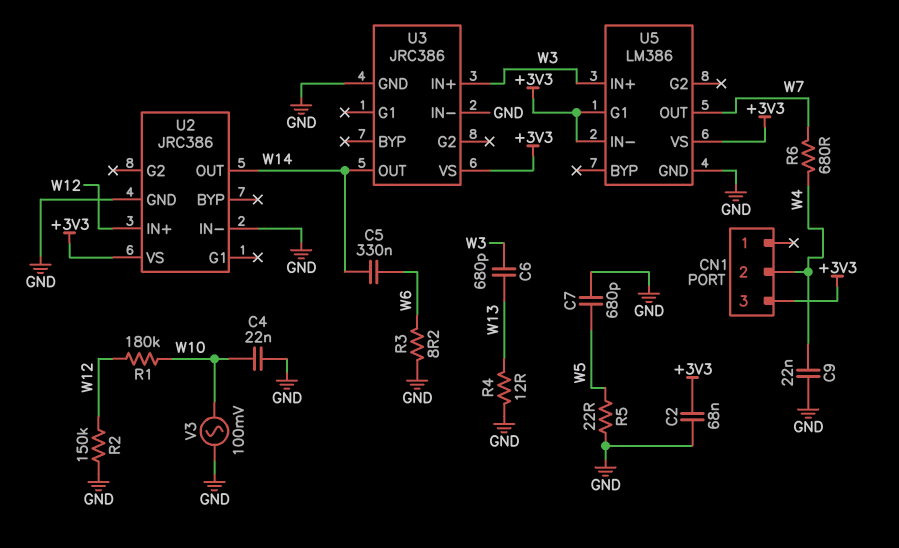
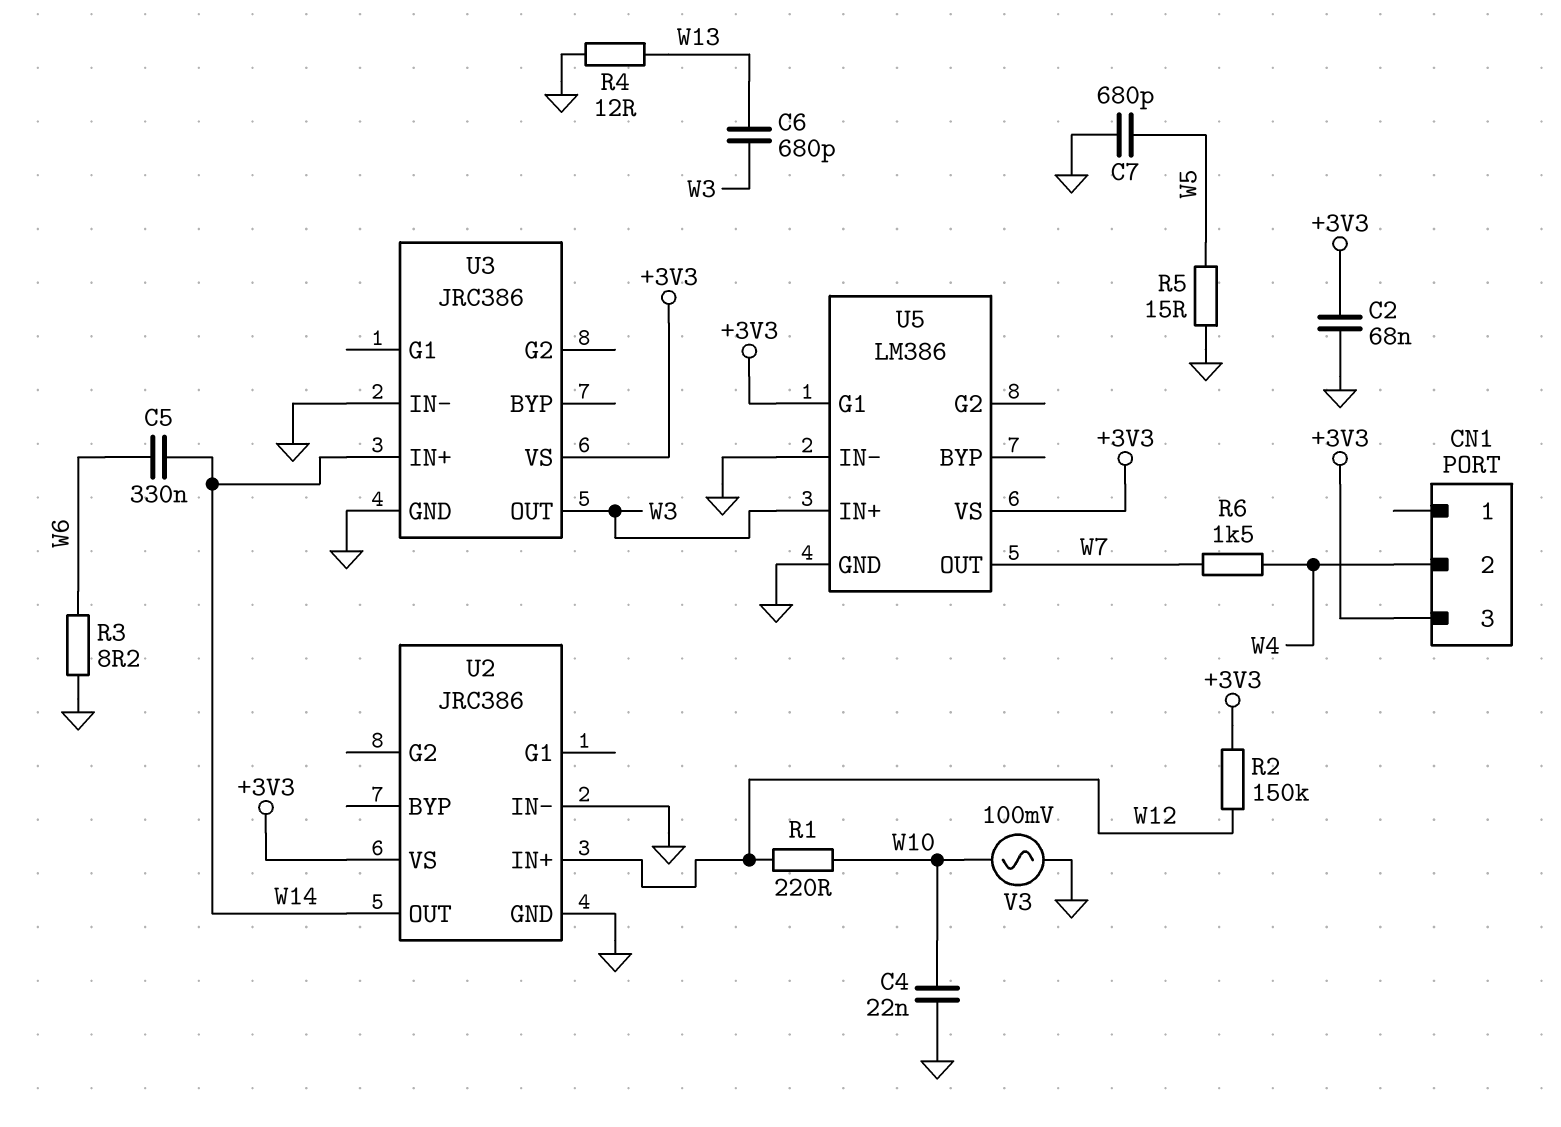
C9: 22nF (GND, W4) -> none
R1: 180k (W10, W12) -> 220 (W10, W12)
R2: 150k (GND, W12) -> 150k (+3V3, W12)
R5: 22 (GND, W5) -> 15 (GND, W5)
R6: 680 (W4, W7) -> 1.5k (W4, W7)
U3 pin IN+: W3 -> W14
U3 pin OUT: W14 -> W3
U5 pin IN-: +3V3 -> GND

